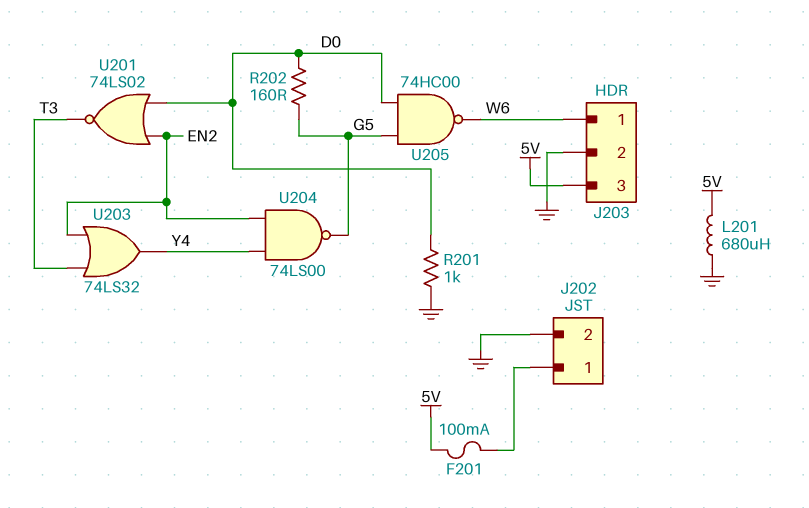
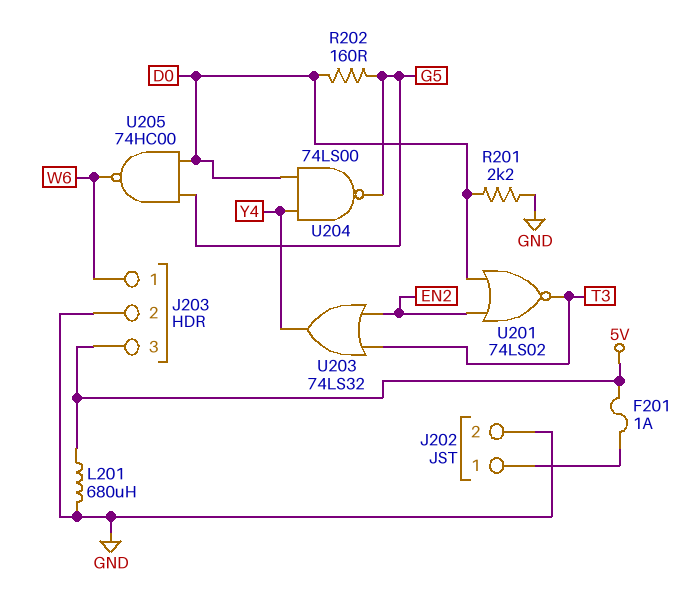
F201: 100mA (5V, J202/1) -> 1A (5V, J202/1)
R201: 1k (D0, GND) -> 2.2k (D0, GND)
U204: NAND 74LS00 (in EN2, in Y4, out G5) -> NAND 74LS00 (in D0, in Y4, out G5)

